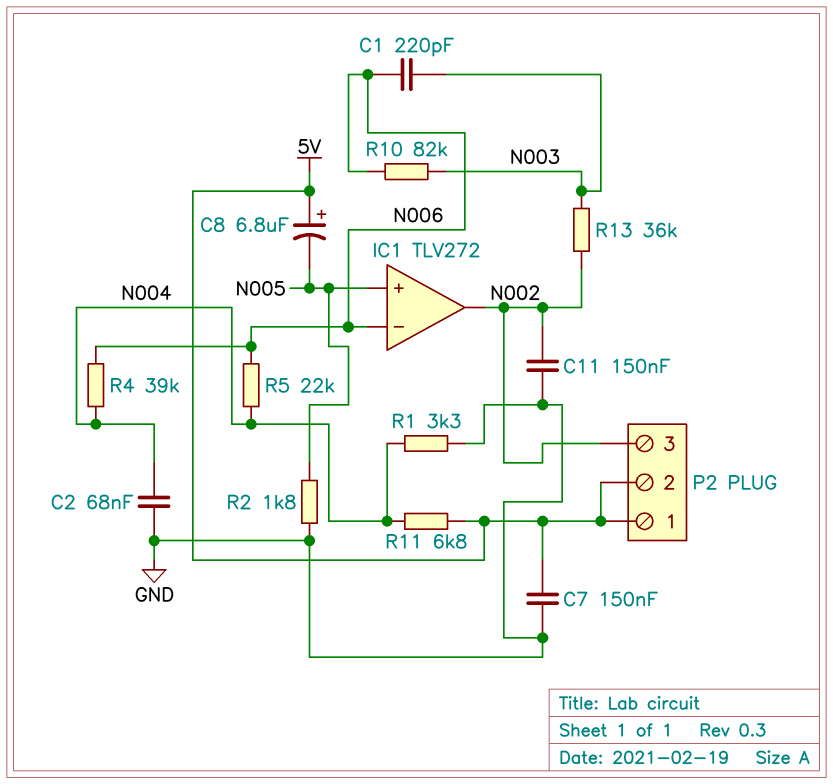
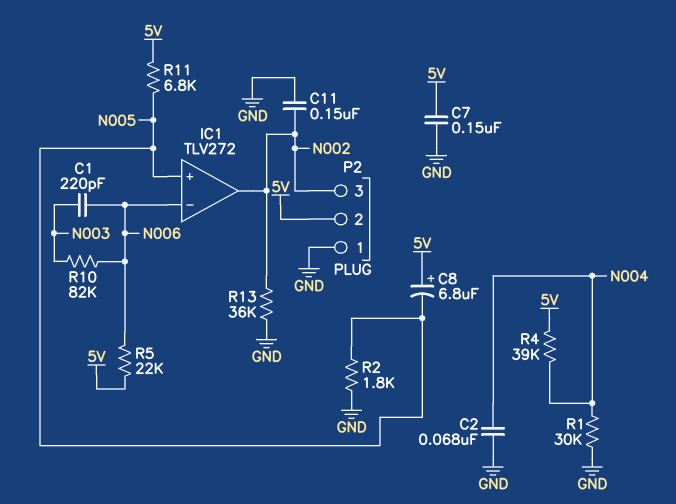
P2 pin 1: 5V -> GND
R1: 3.3k (GND, N004) -> 30k (GND, N004)
R4: 39k (N004, N006) -> 39k (5V, N004)
R5: 22k (N004, N006) -> 22k (5V, N006)
R11: 6.8k (5V, N004) -> 6.8k (5V, N005)
R13: 36k (N002, N003) -> 36k (GND, N002)

